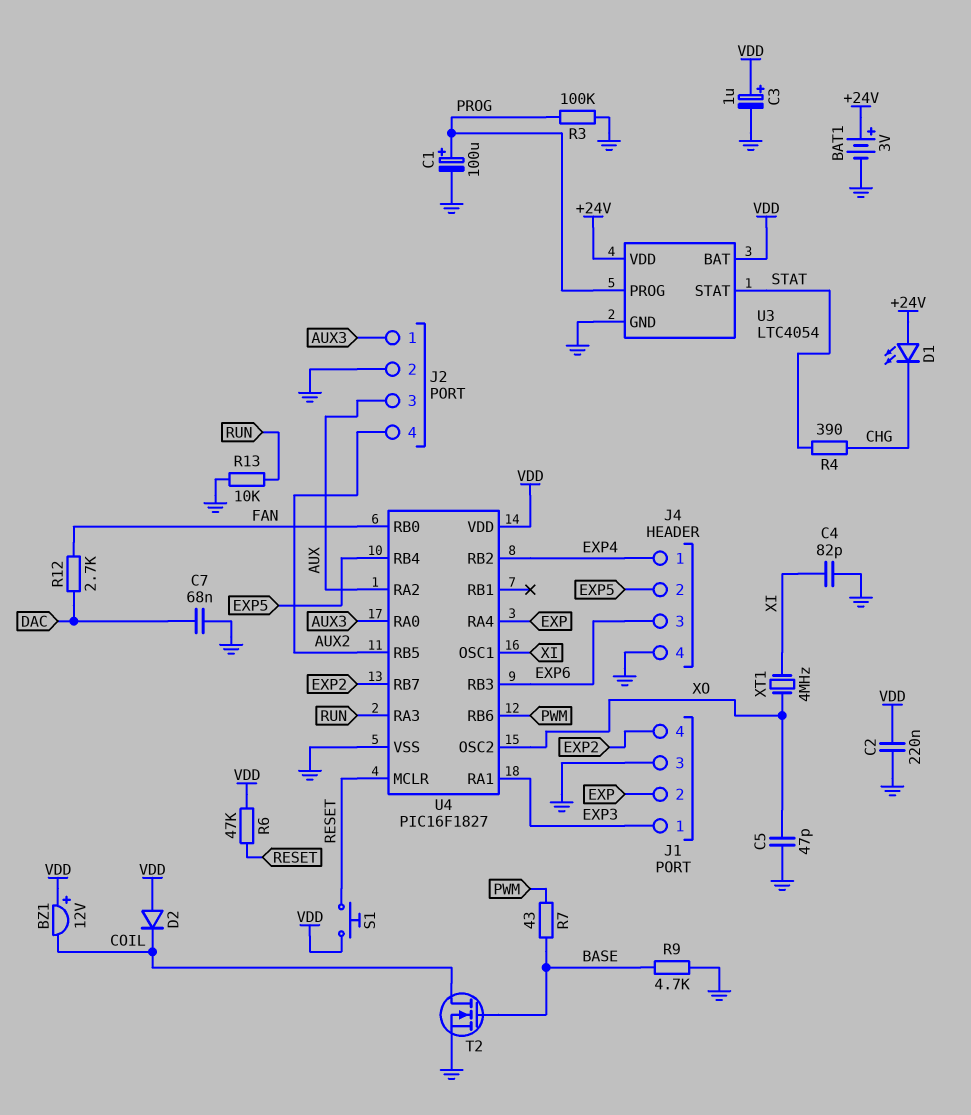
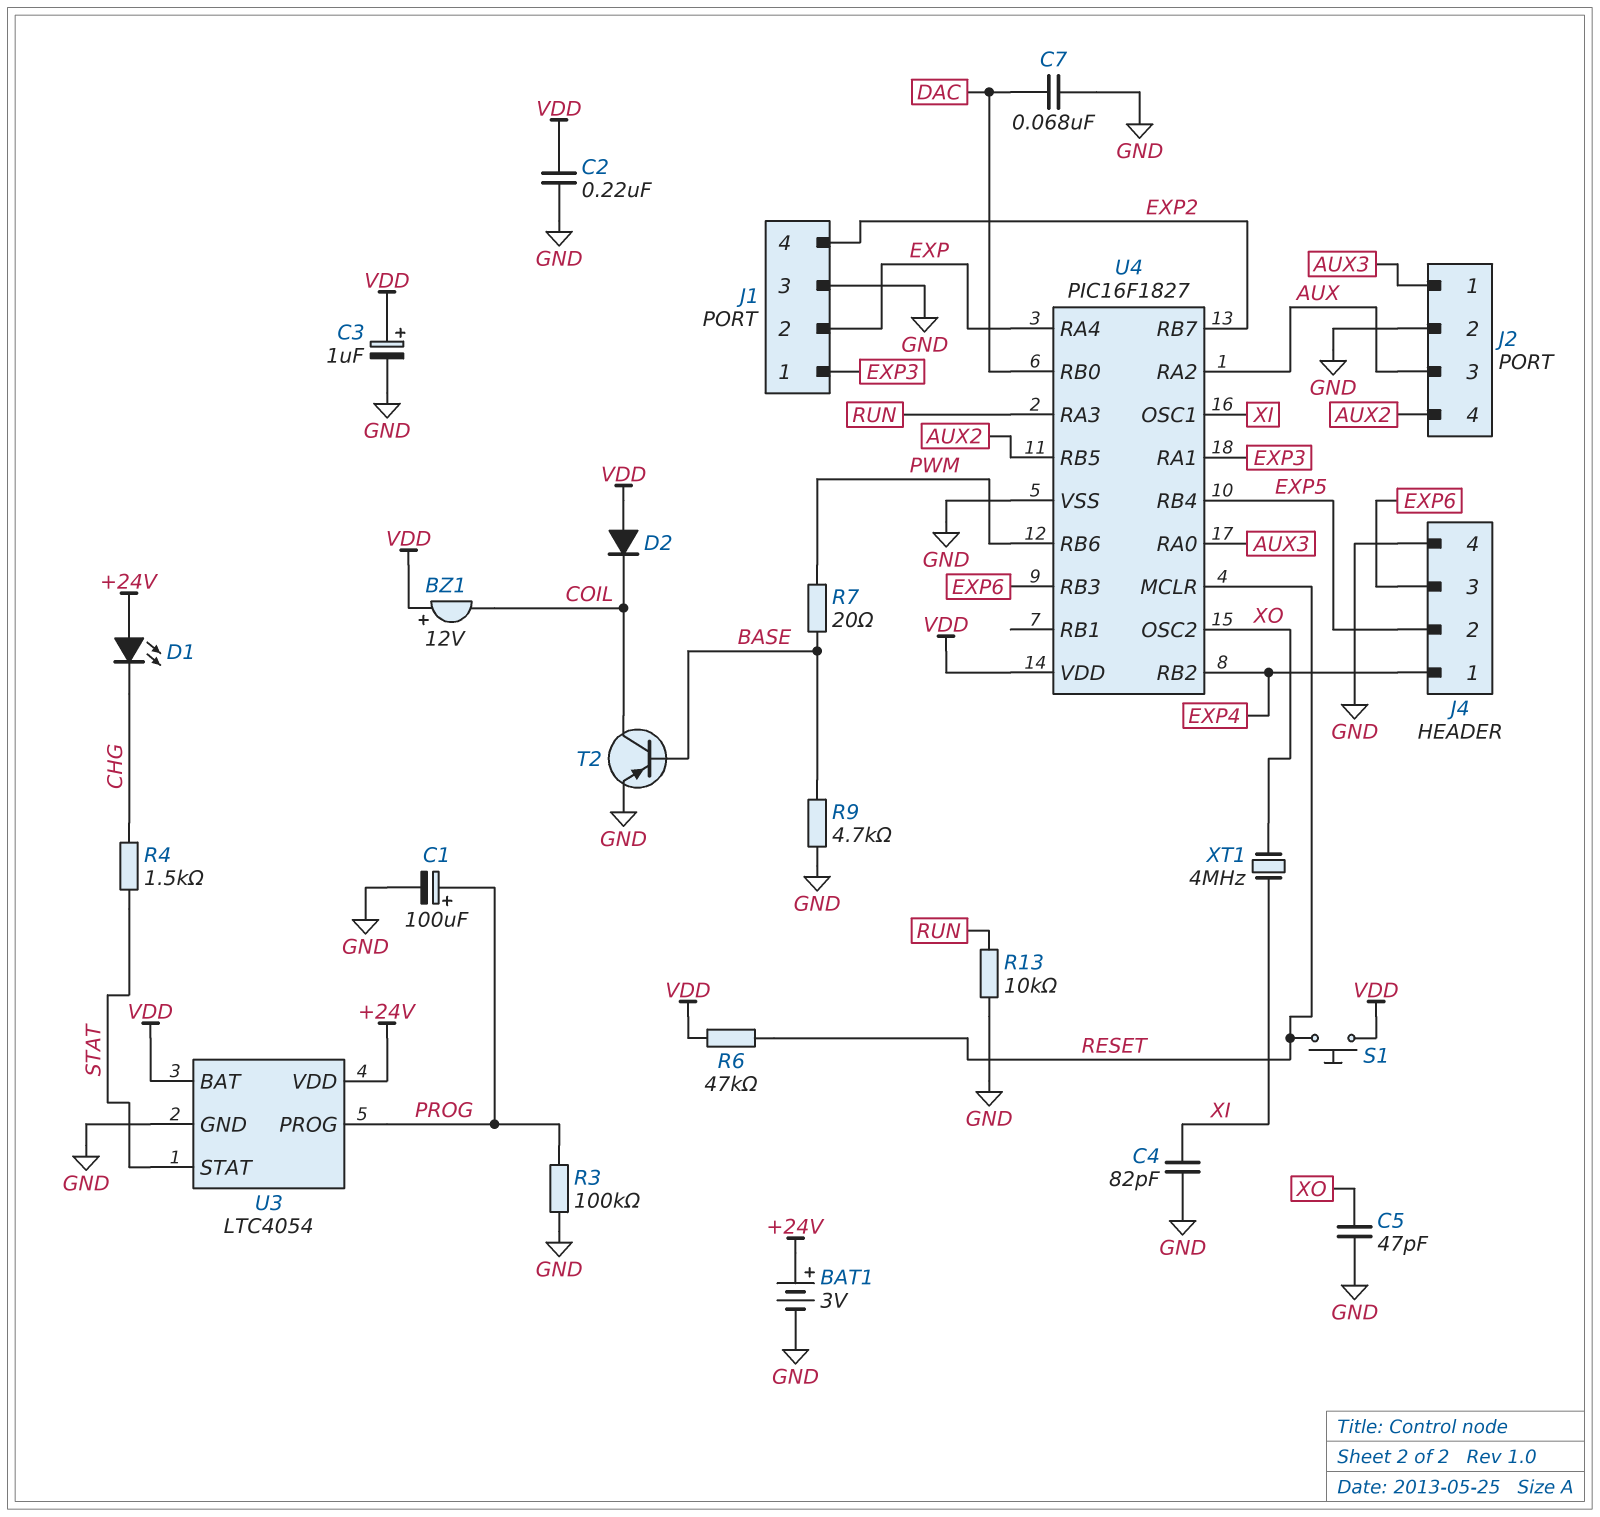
R4: 390 (CHG, STAT) -> 1.5k (CHG, STAT)
R7: 43 (BASE, PWM) -> 20 (BASE, PWM)
R12: 2.7k (DAC, FAN) -> none
T2: NMOS (G BASE, D COIL, S GND) -> PNP (B BASE, C COIL, E GND)
U4 pin RB0: FAN -> DAC

